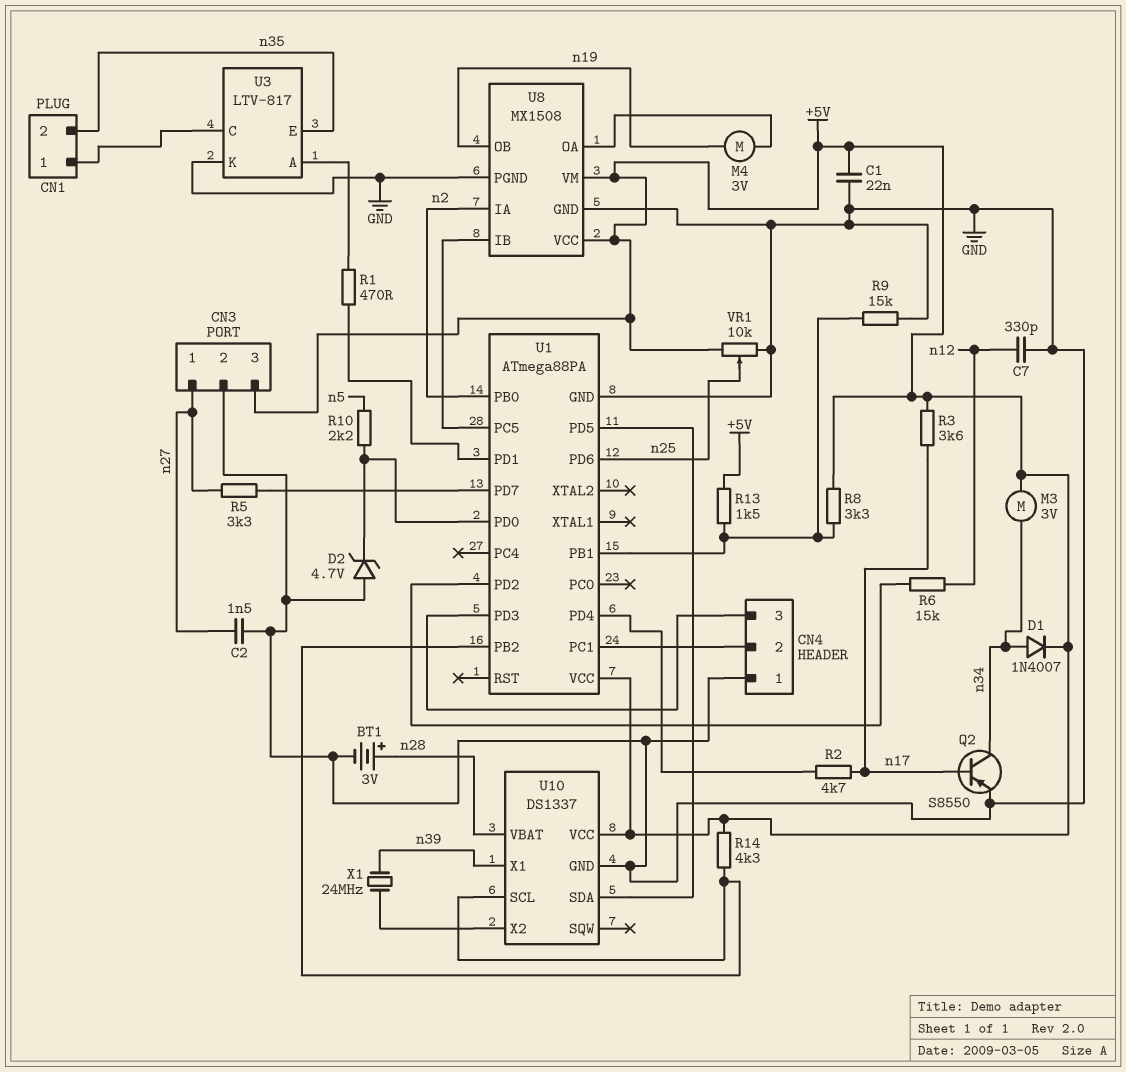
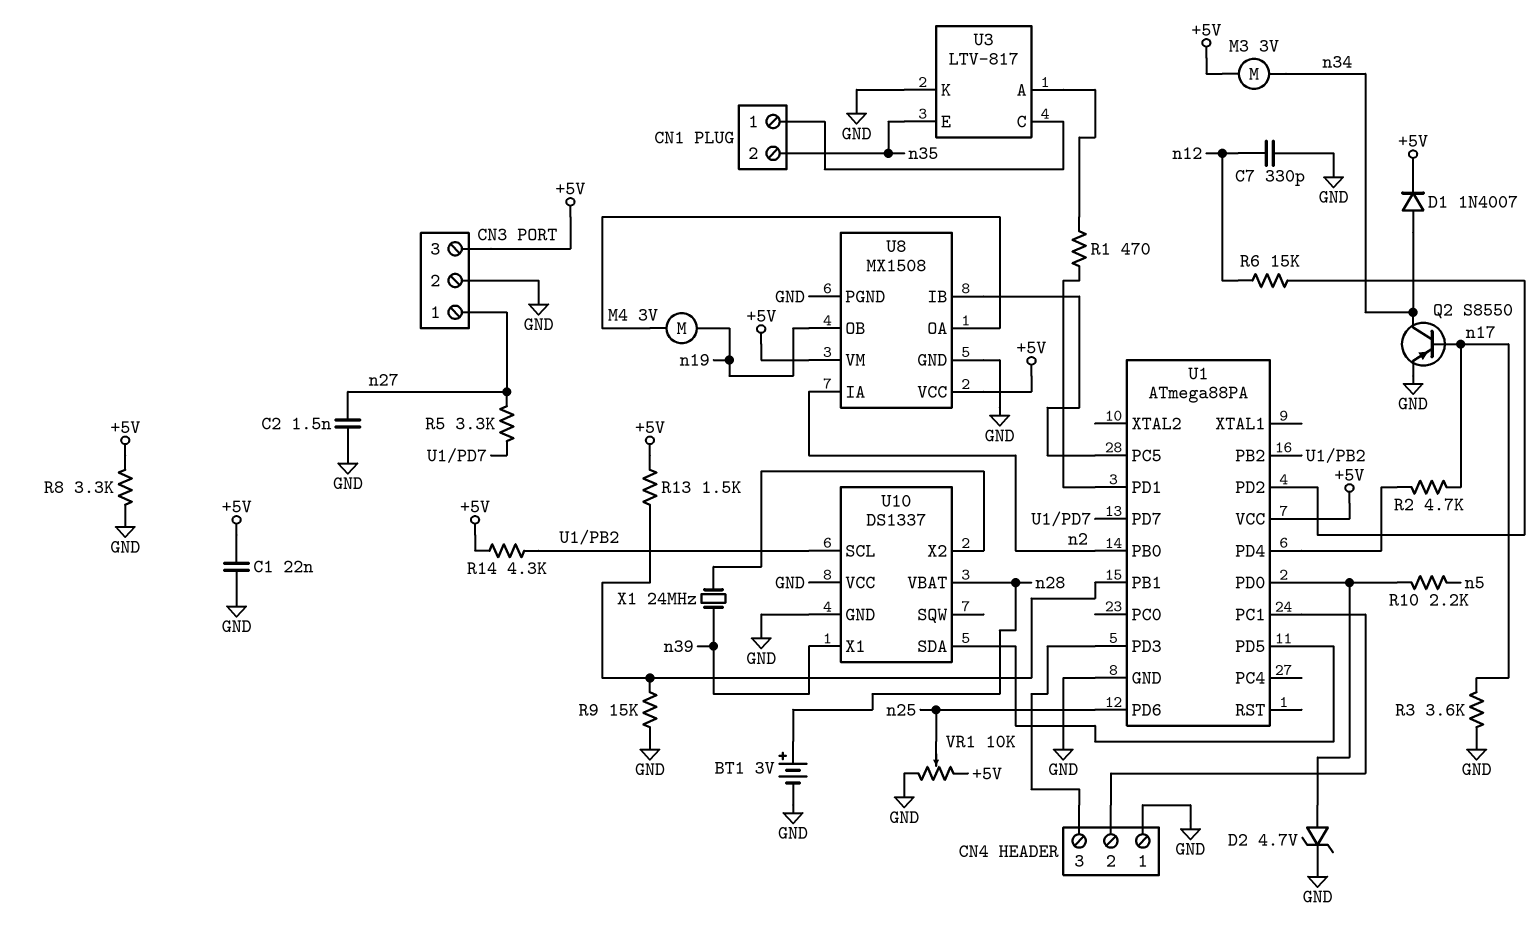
D2: zener 4.7V (A GND, K U1/PD0) -> zener 4.7V (A U1/PD0, K GND)
R3: 3.6k (+5V, n17) -> 3.6k (GND, n17)
R8: 3.3k (+5V, U1/PB1) -> 3.3k (+5V, GND)
U10 pin VCC: +5V -> GND

